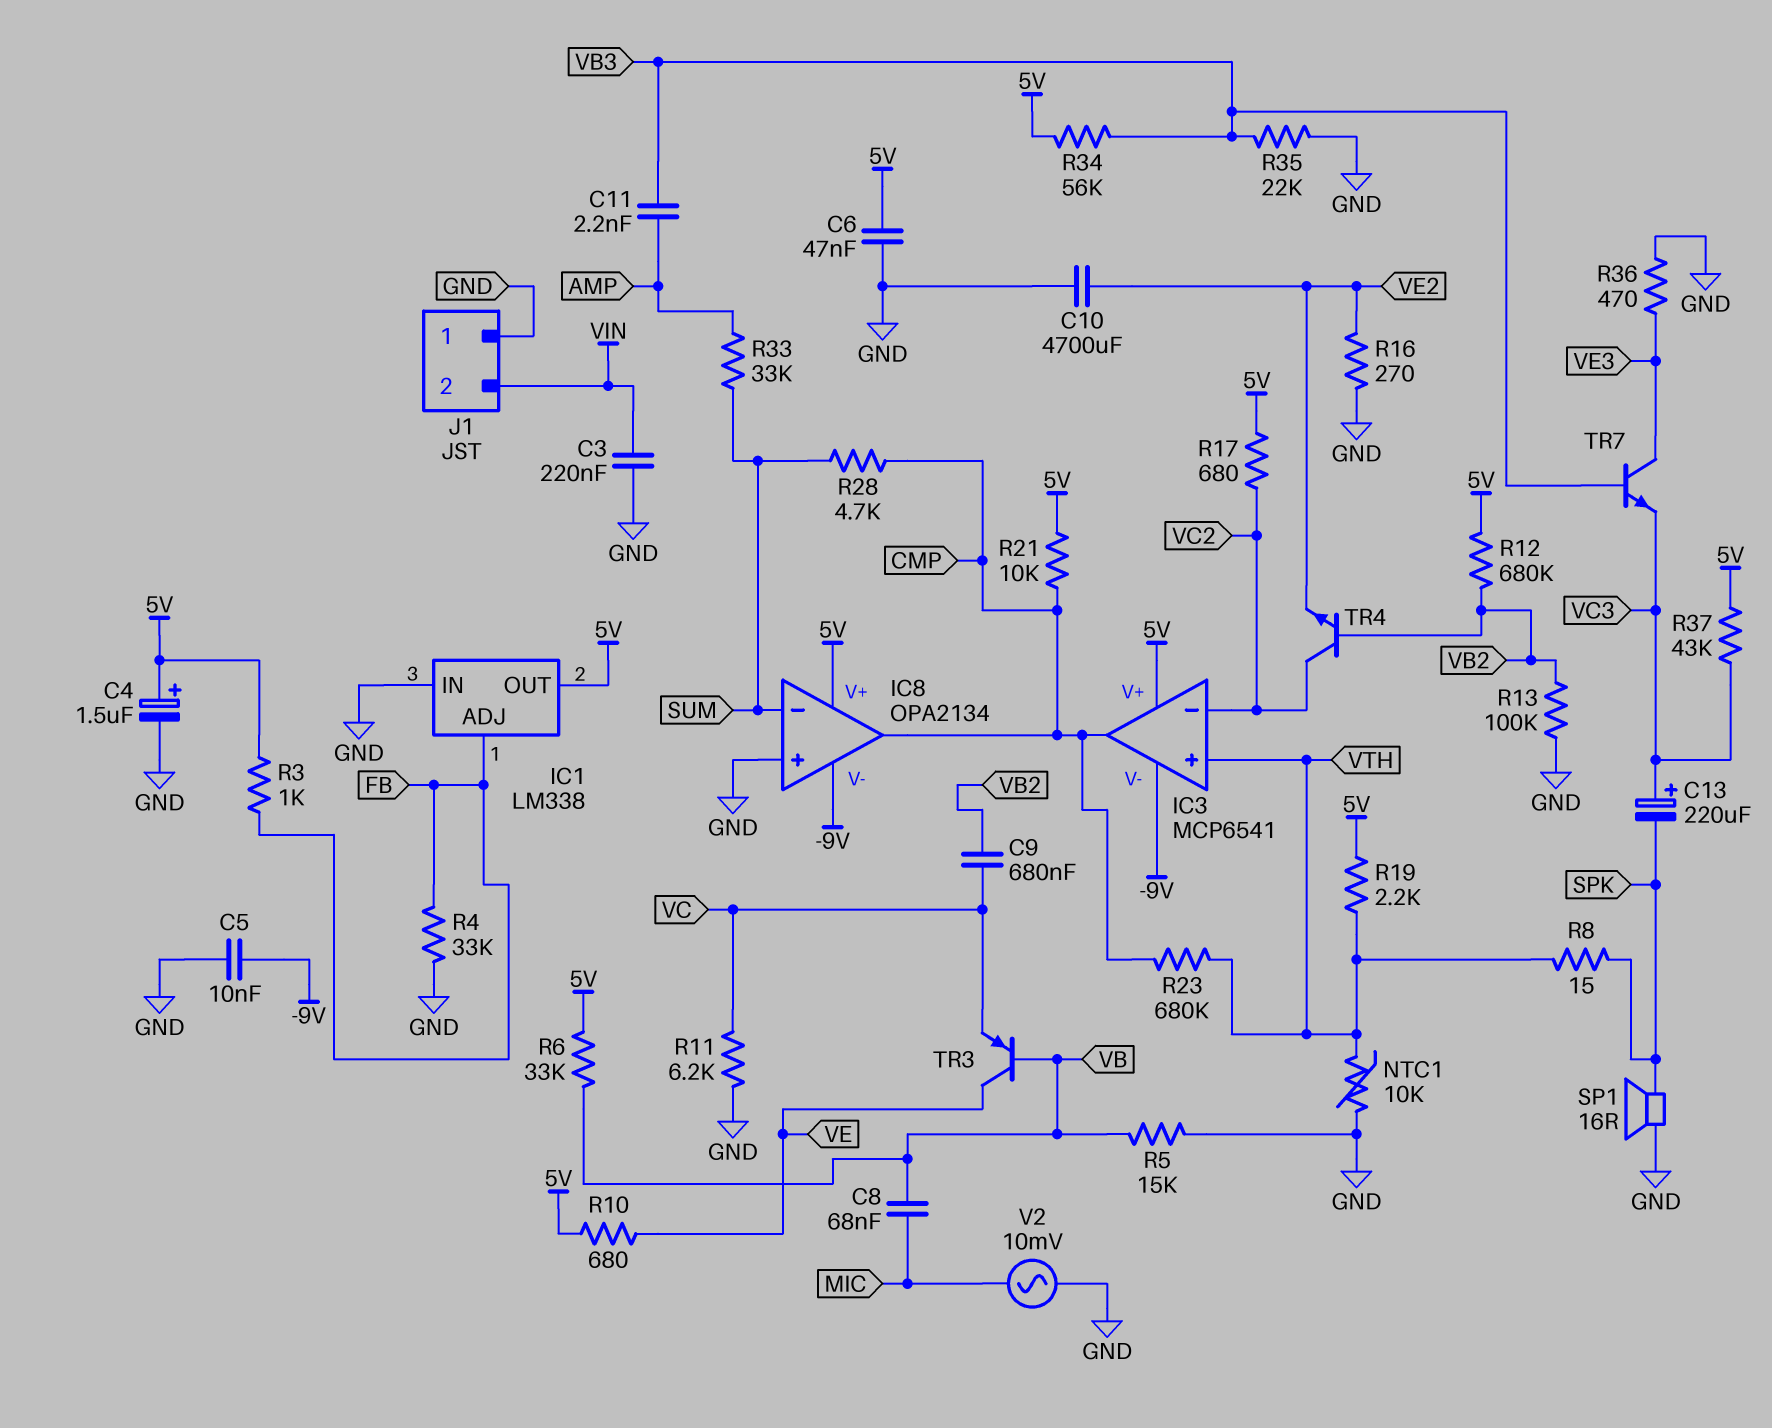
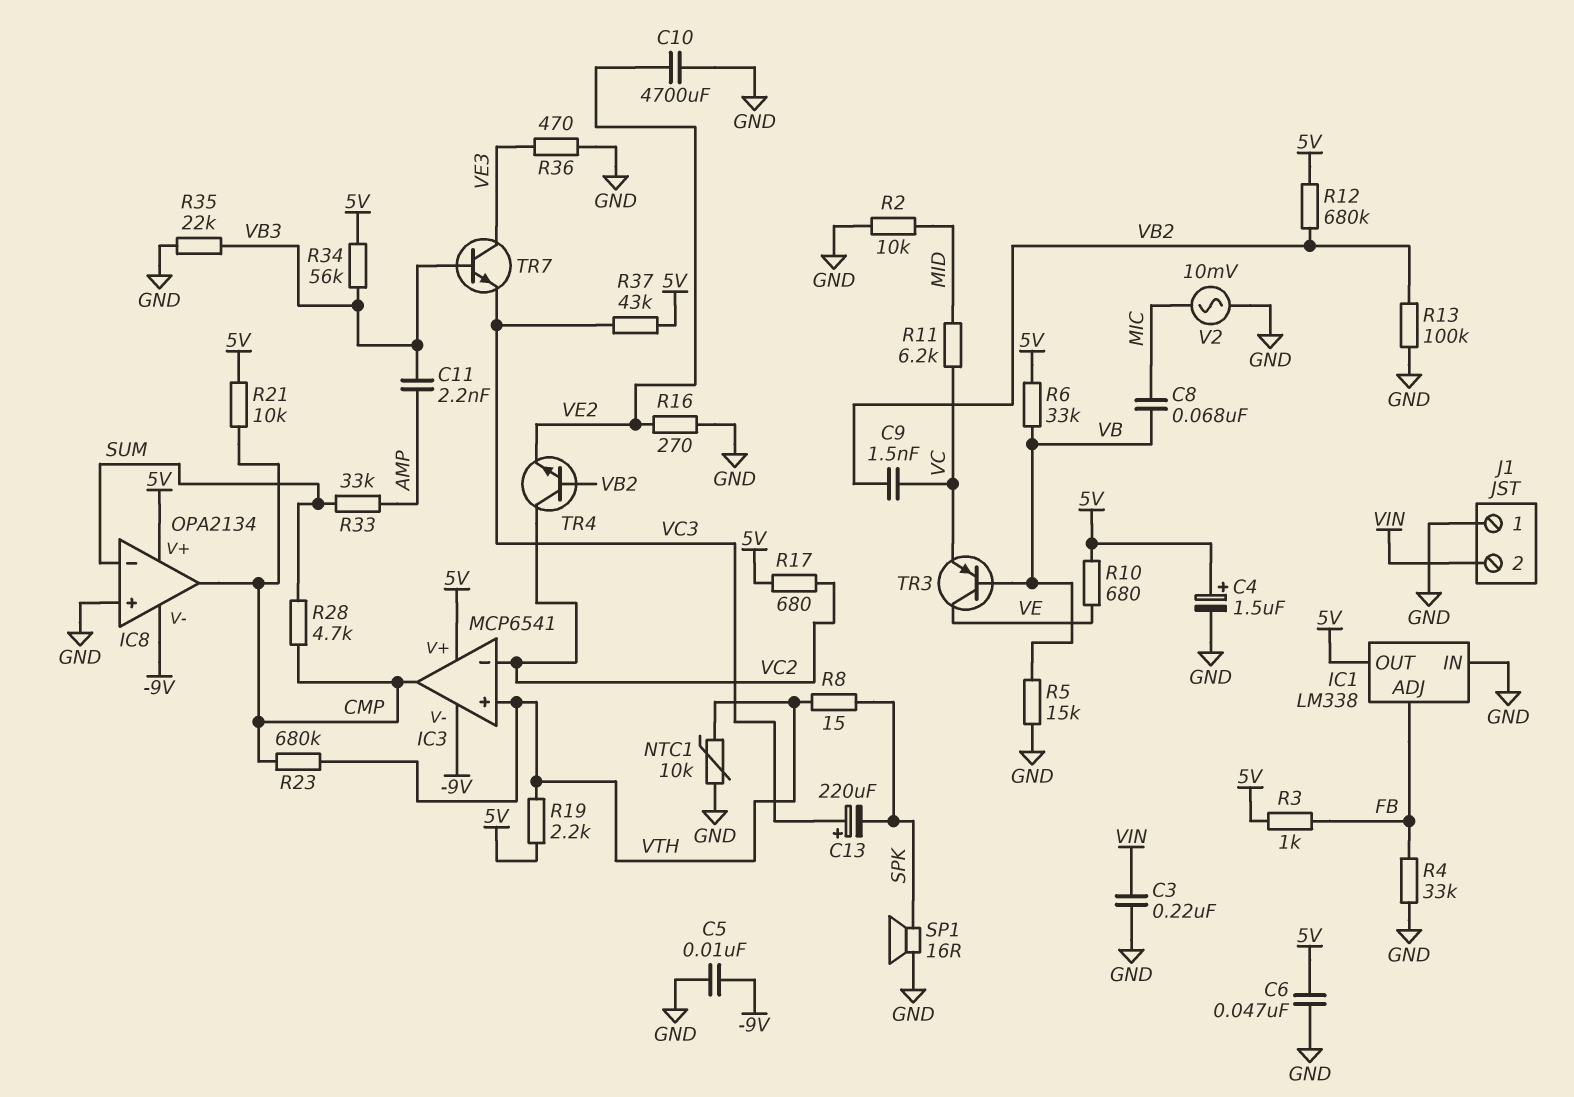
C9: 680nF (VB2, VC) -> 1.5nF (VB2, VC)
R2: none -> 10k (GND, MID)
R11: 6.2k (GND, VC) -> 6.2k (MID, VC)

